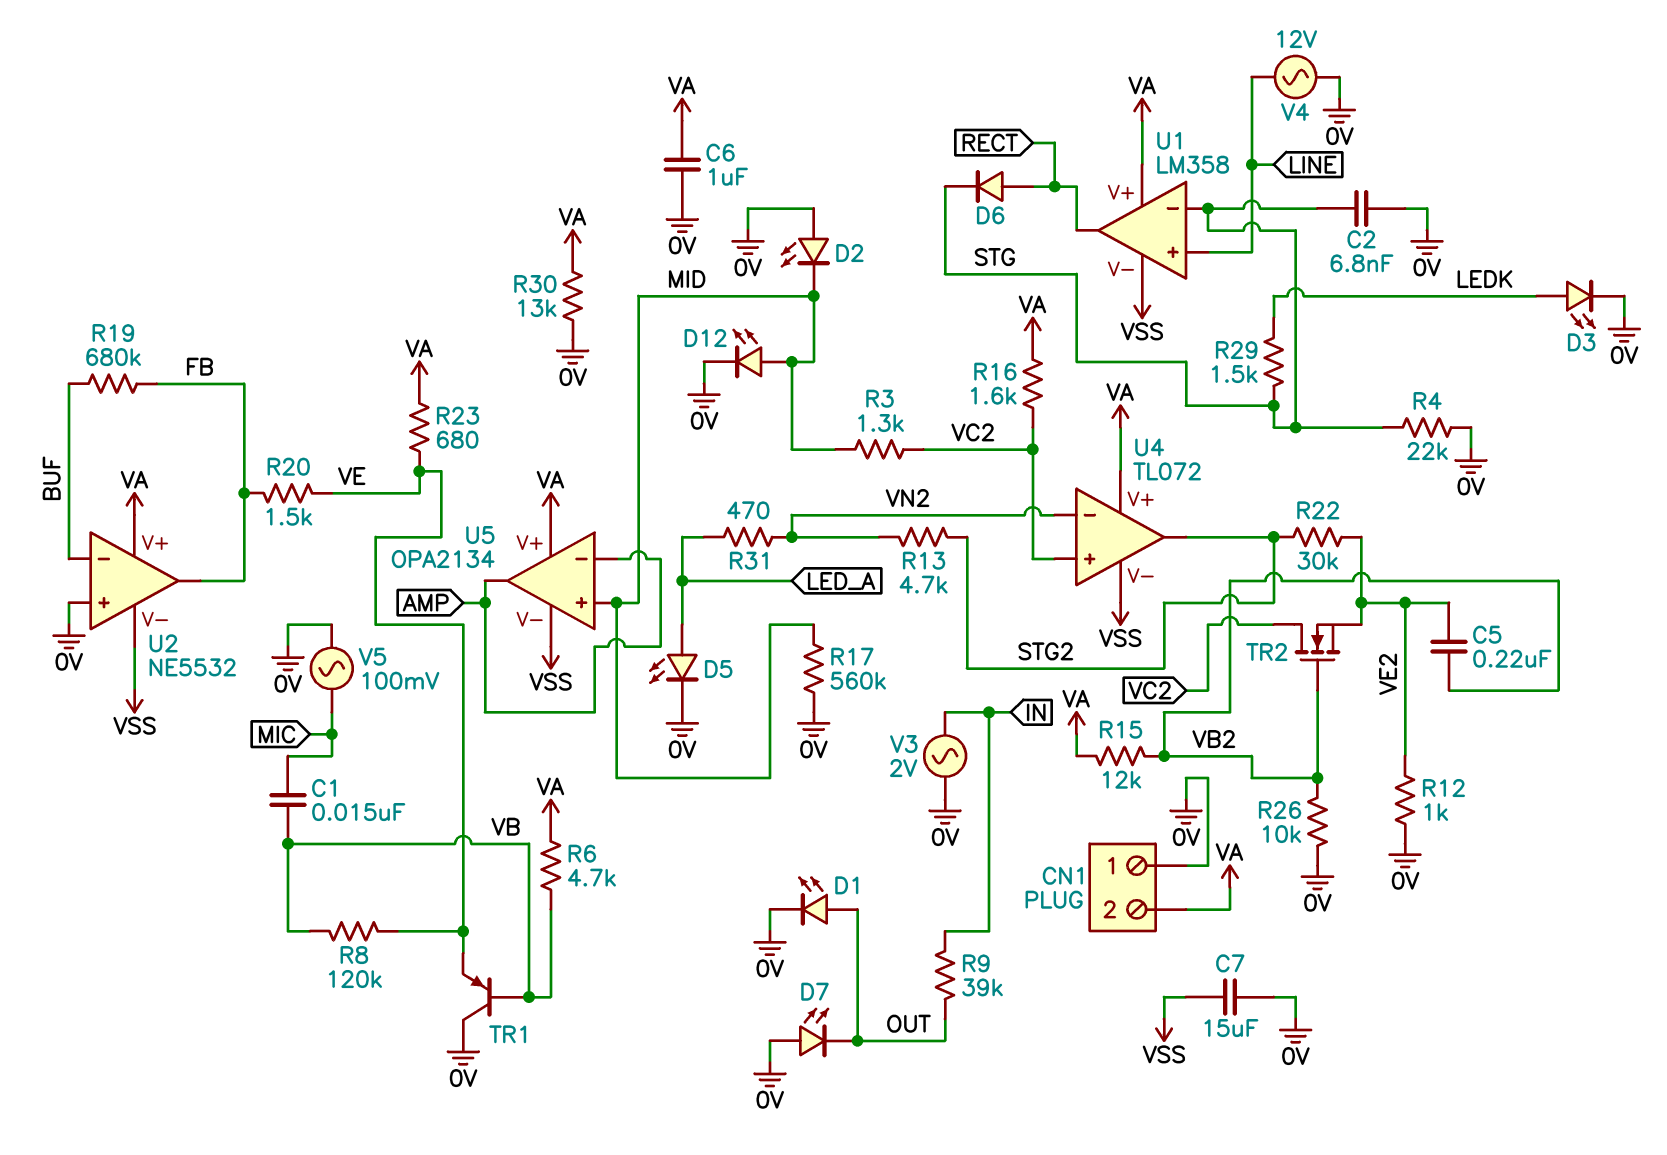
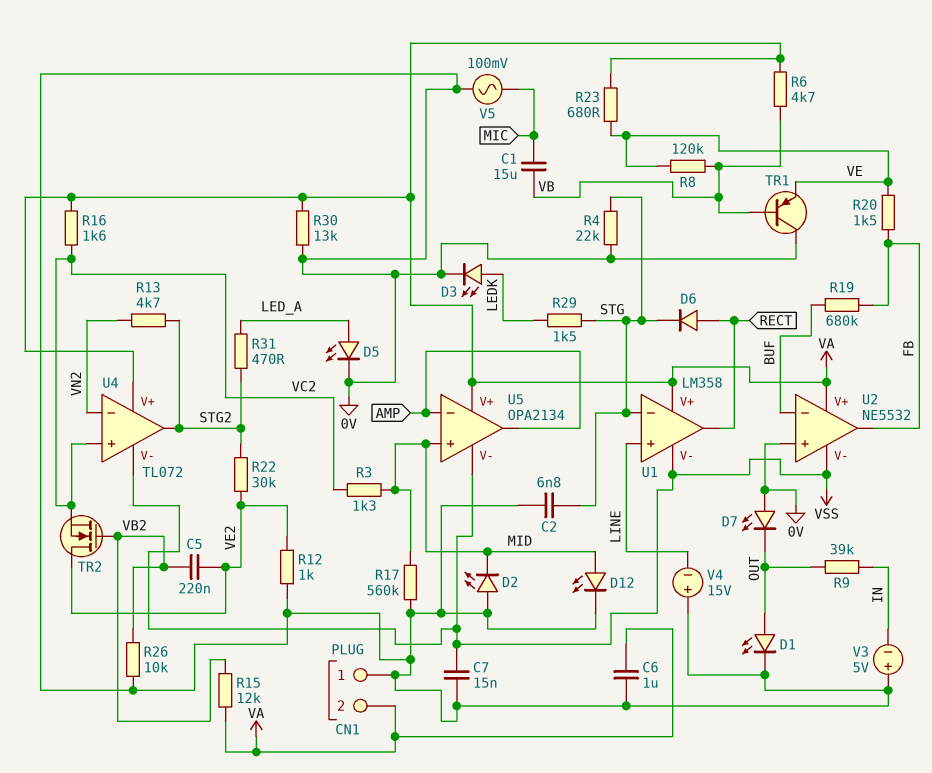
C1: 15nF (MIC, VB) -> 15uF (MIC, VB)
C7: 15uF (0V, VSS) -> 15nF (0V, VSS)
R31: 470 (LED_A, VN2) -> 470 (LED_A, STG2)
TR2: NMOS (G VB2, D VC2, S VE2) -> NMOS (G VB2, D VE2, S VC2)
V3: AC 2V (0V, IN) -> 5V (plus 0V, minus IN)
V4: AC 12V (0V, LINE) -> 15V (plus 0V, minus LINE)

